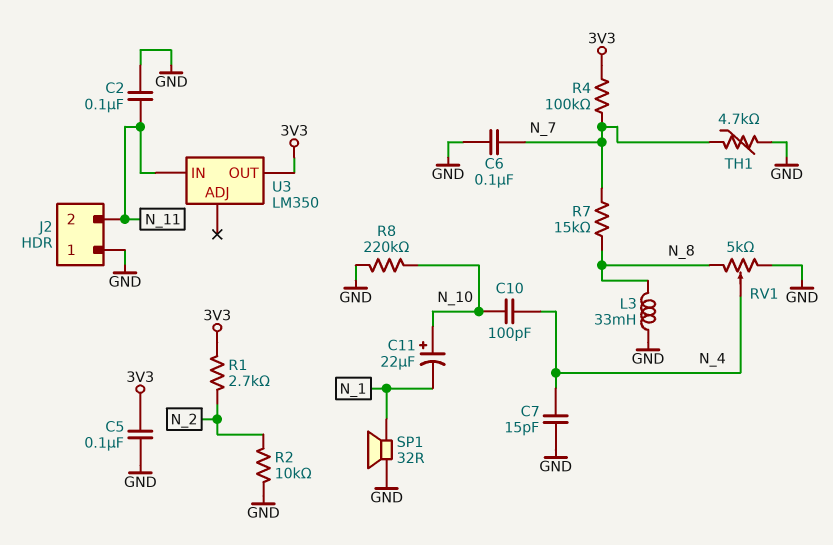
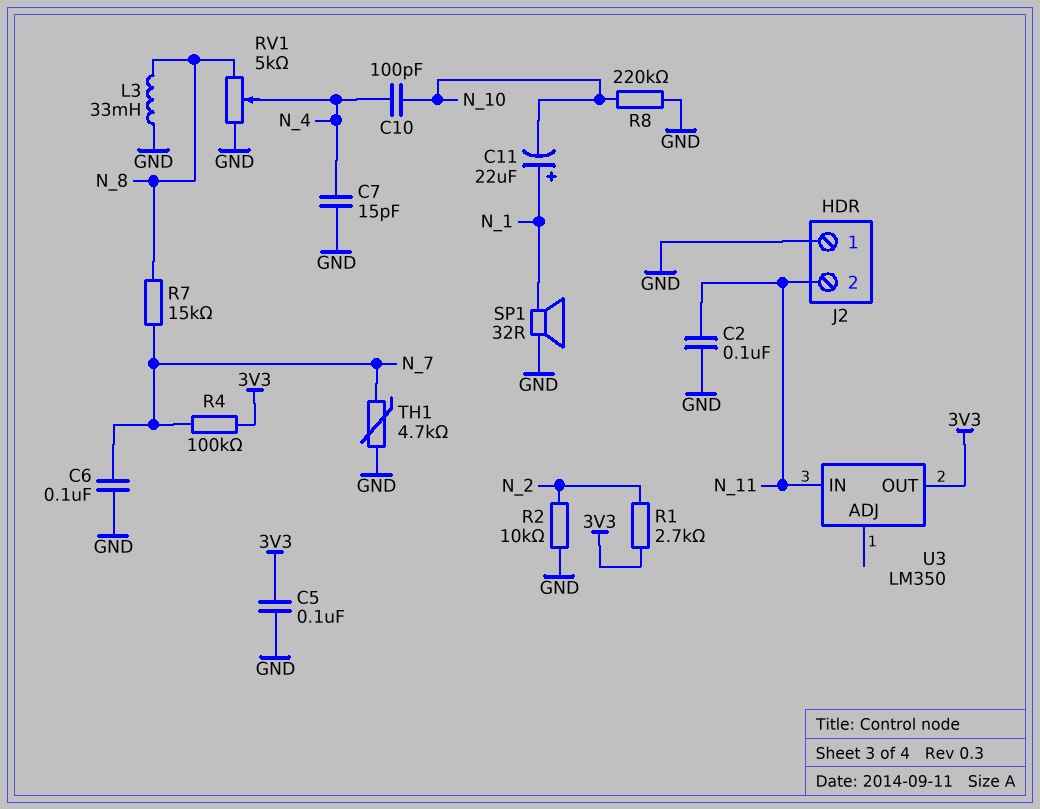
C11: 22uF (plus N_10, minus N_1) -> 22uF (plus N_1, minus N_10)

